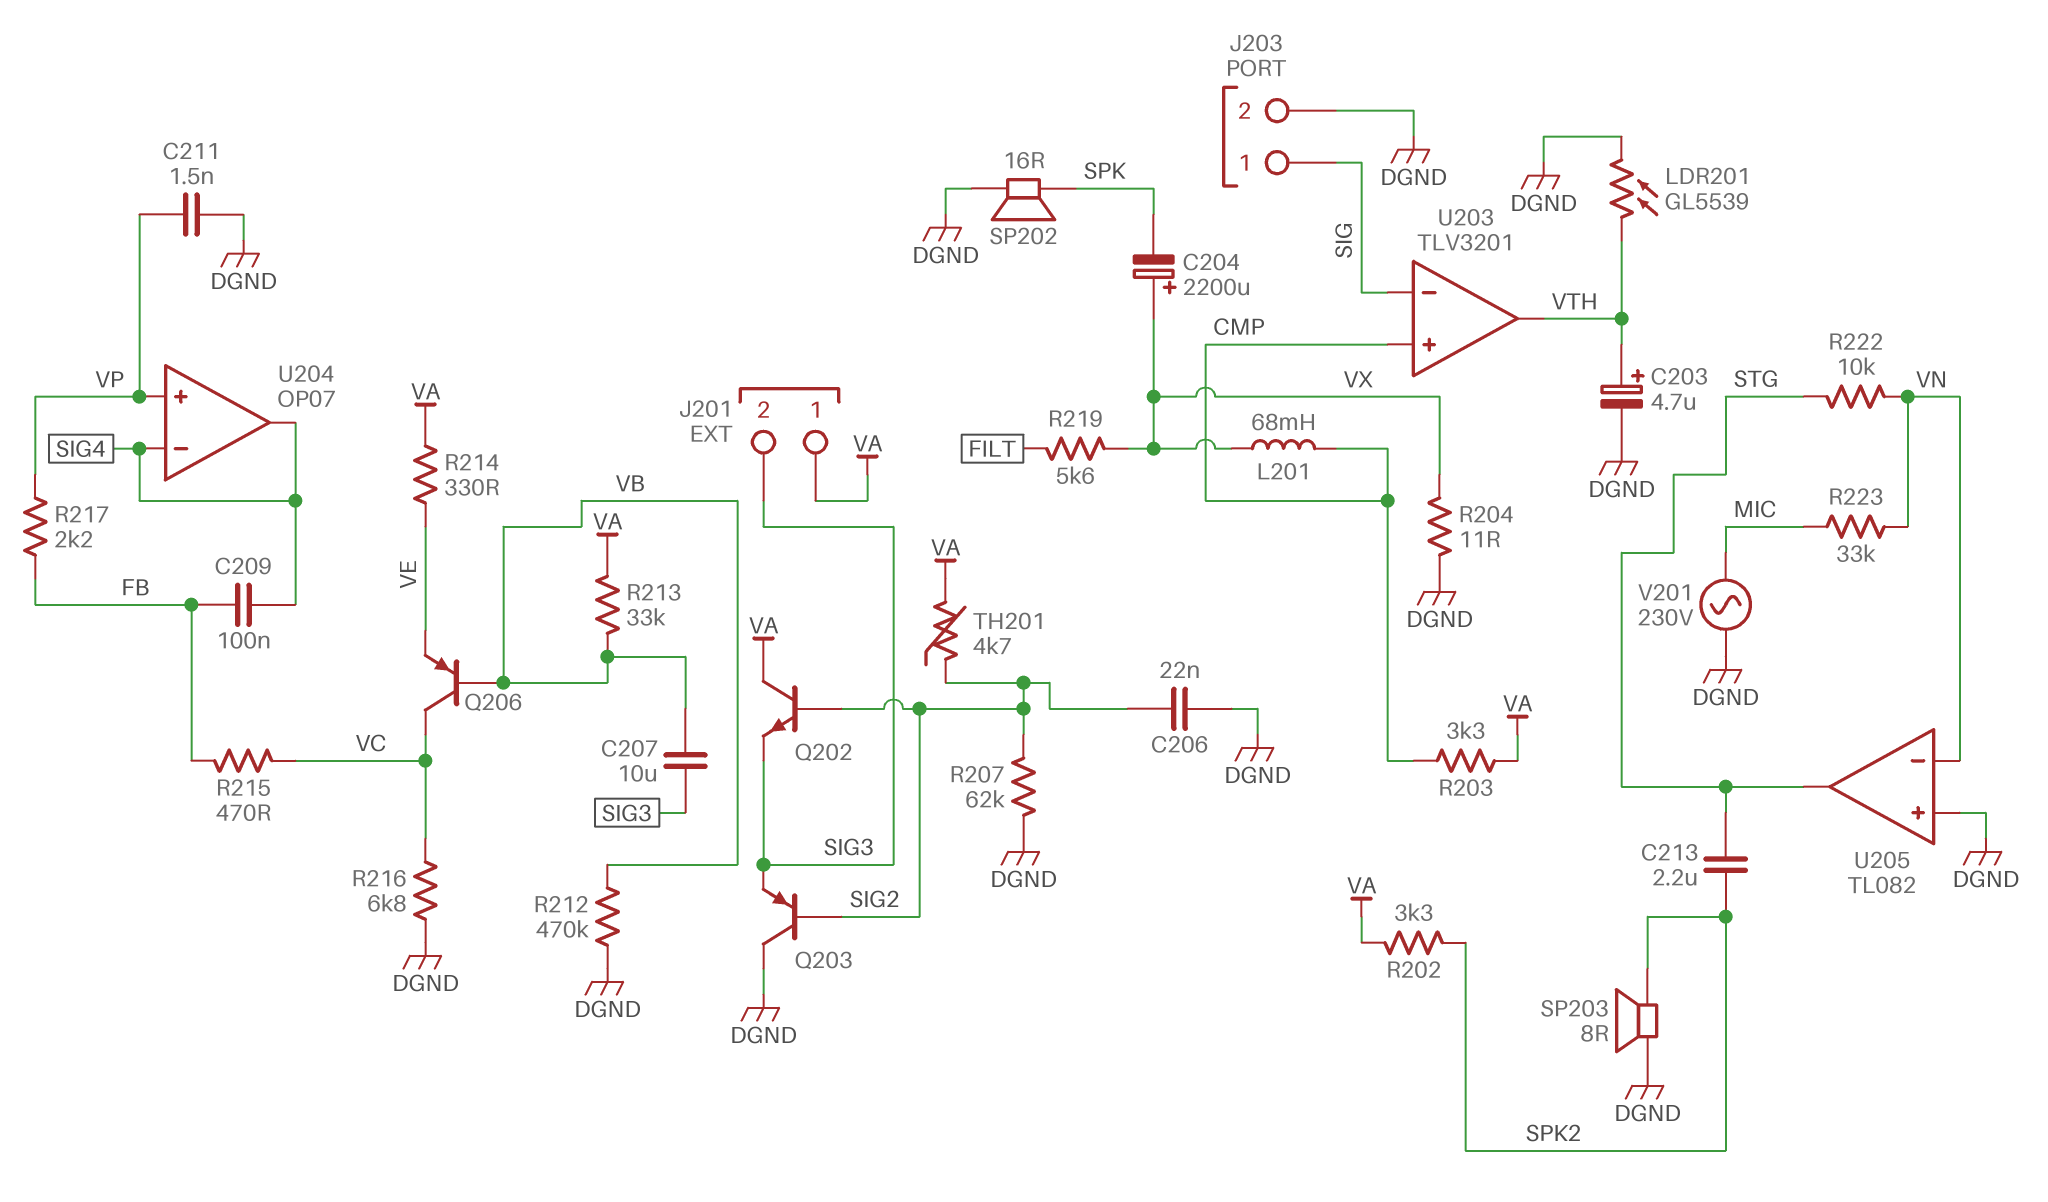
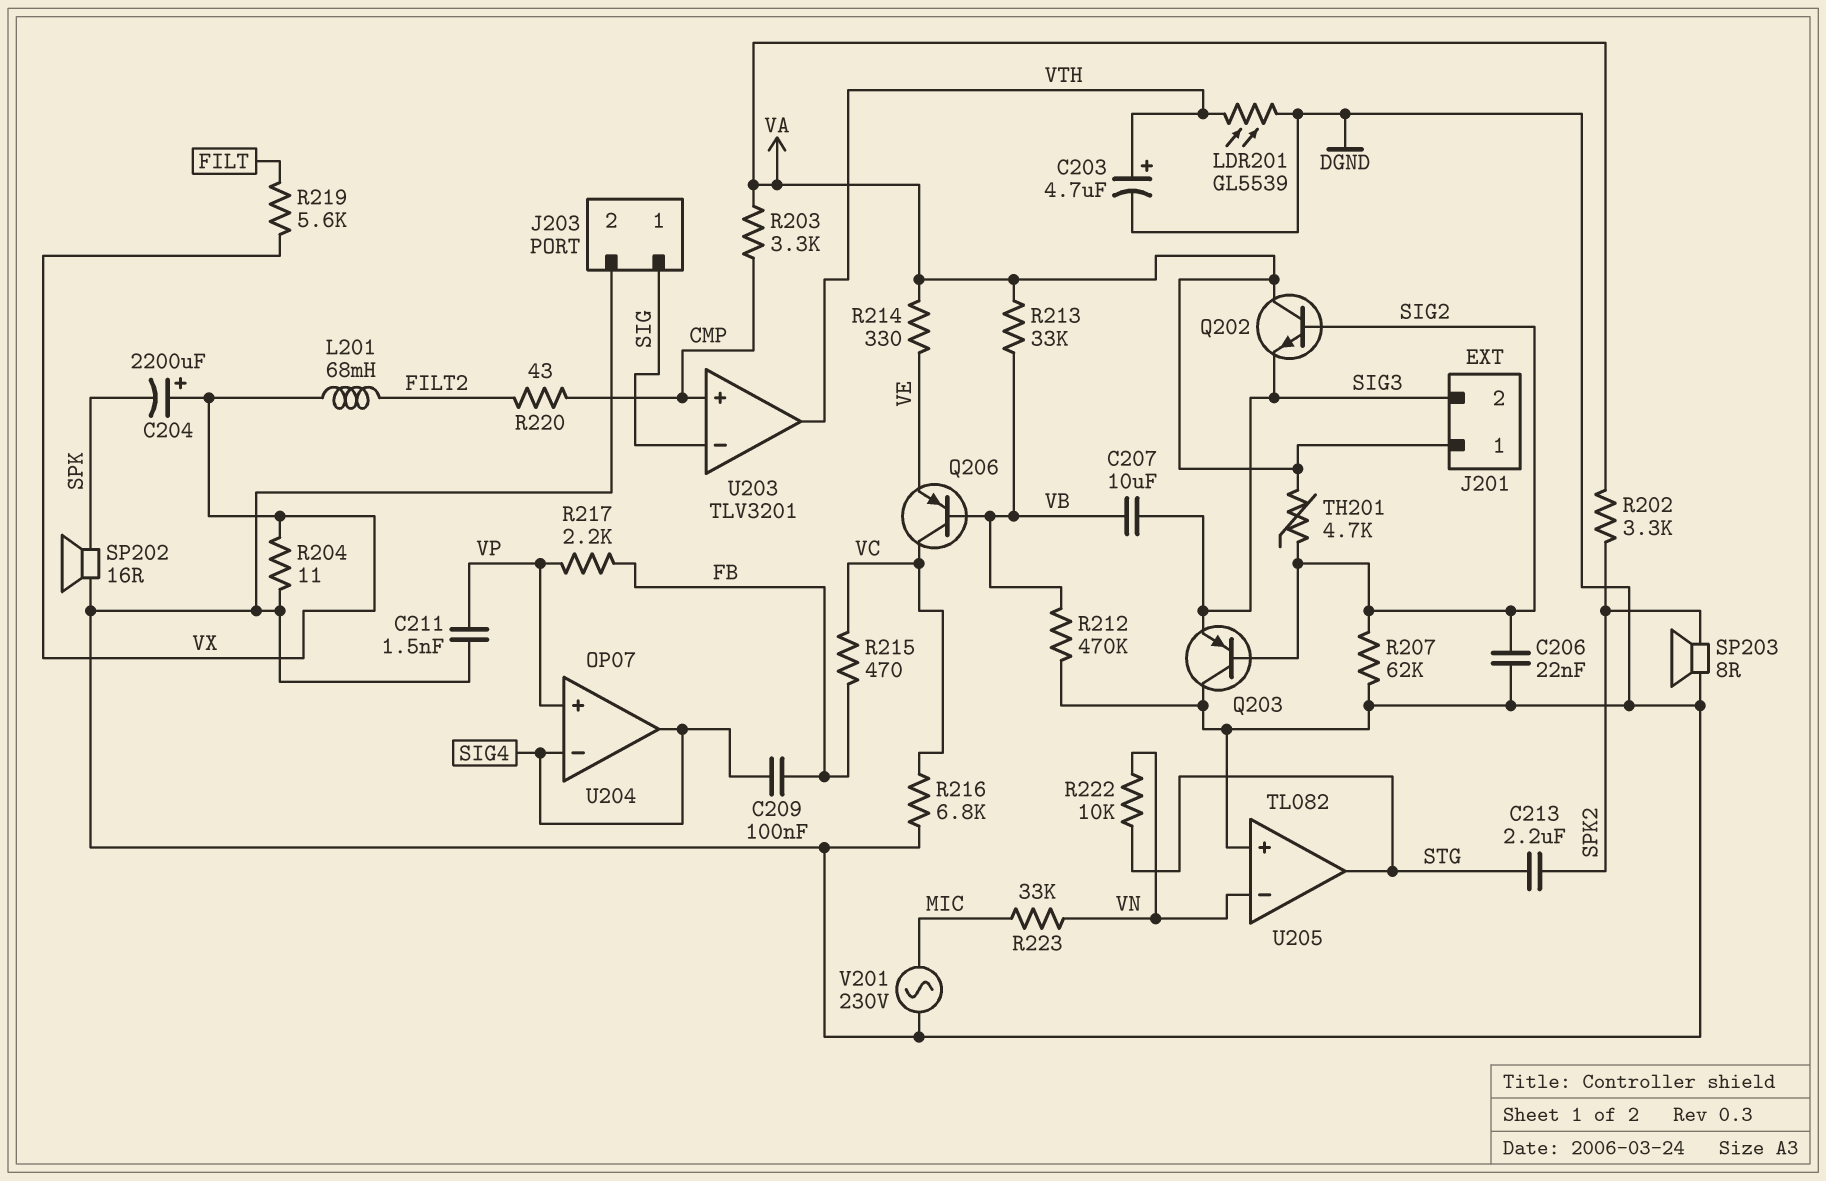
L201: 68mH (CMP, VX) -> 68mH (FILT2, VX)
R220: none -> 43 (CMP, FILT2)

